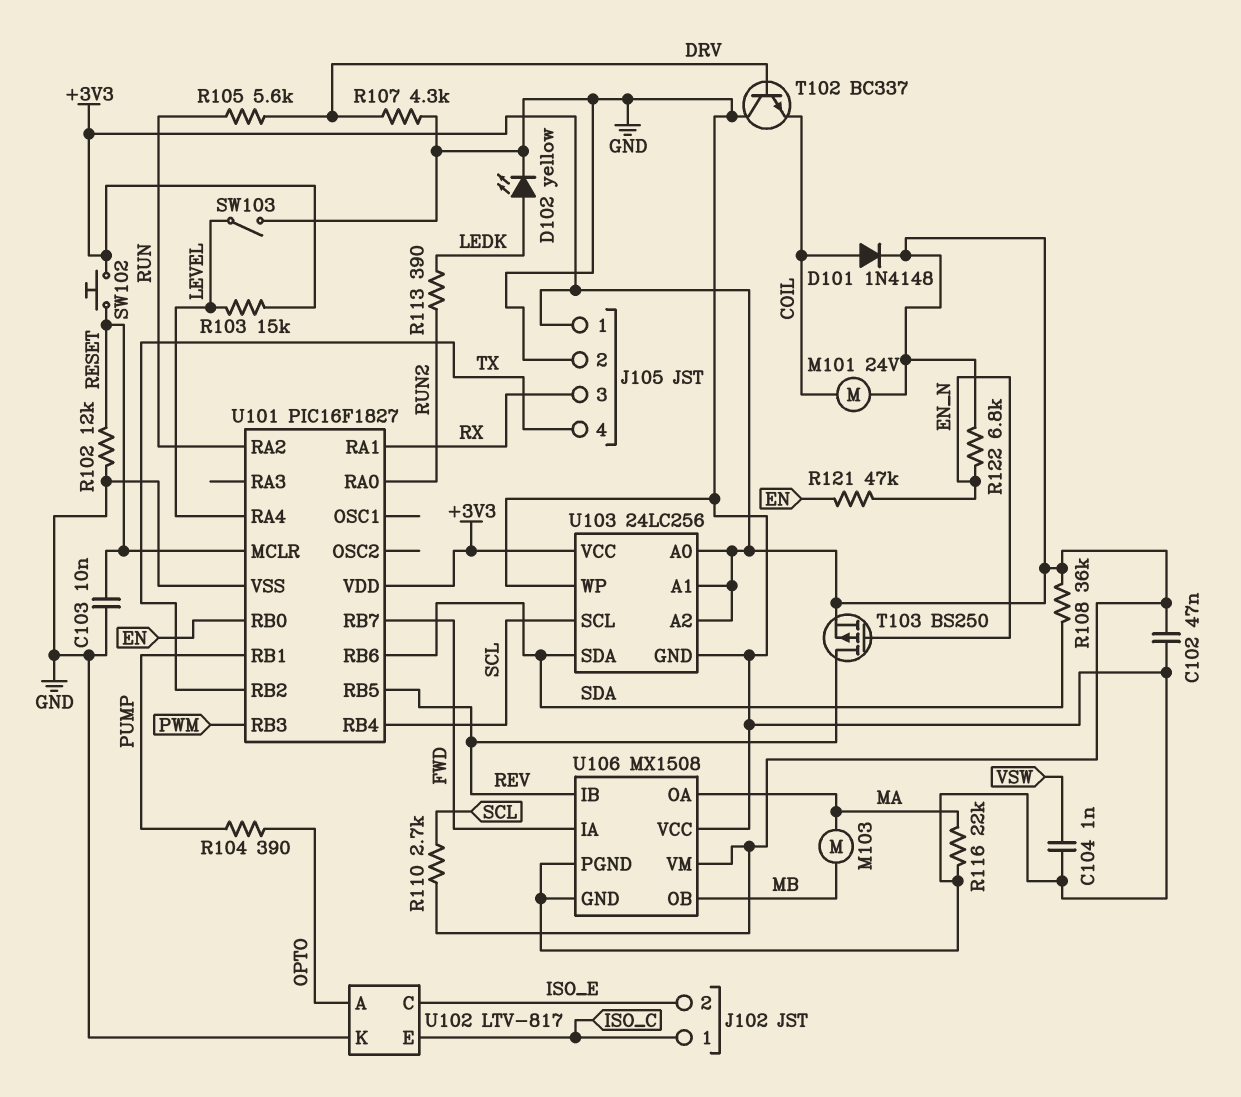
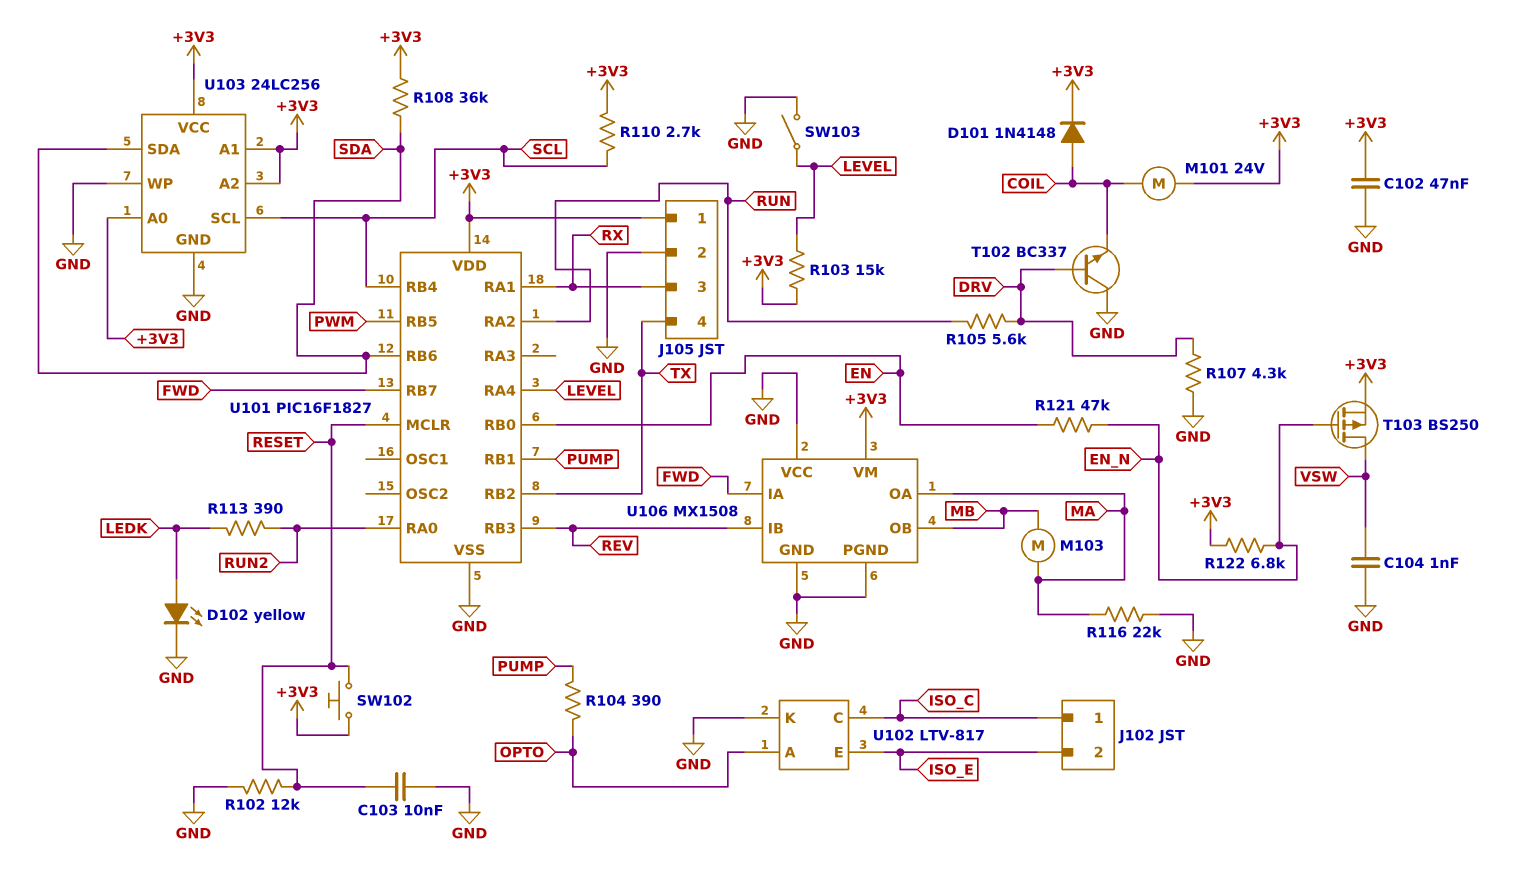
T103: PMOS BS250 (G EN_N, D REV, S +3V3) -> PMOS BS250 (G EN_N, D VSW, S +3V3)
U101 pin RB3: PWM -> REV
U101 pin RB5: REV -> PWM
U102 pin C: ISO_E -> ISO_C
U102 pin E: ISO_C -> ISO_E

